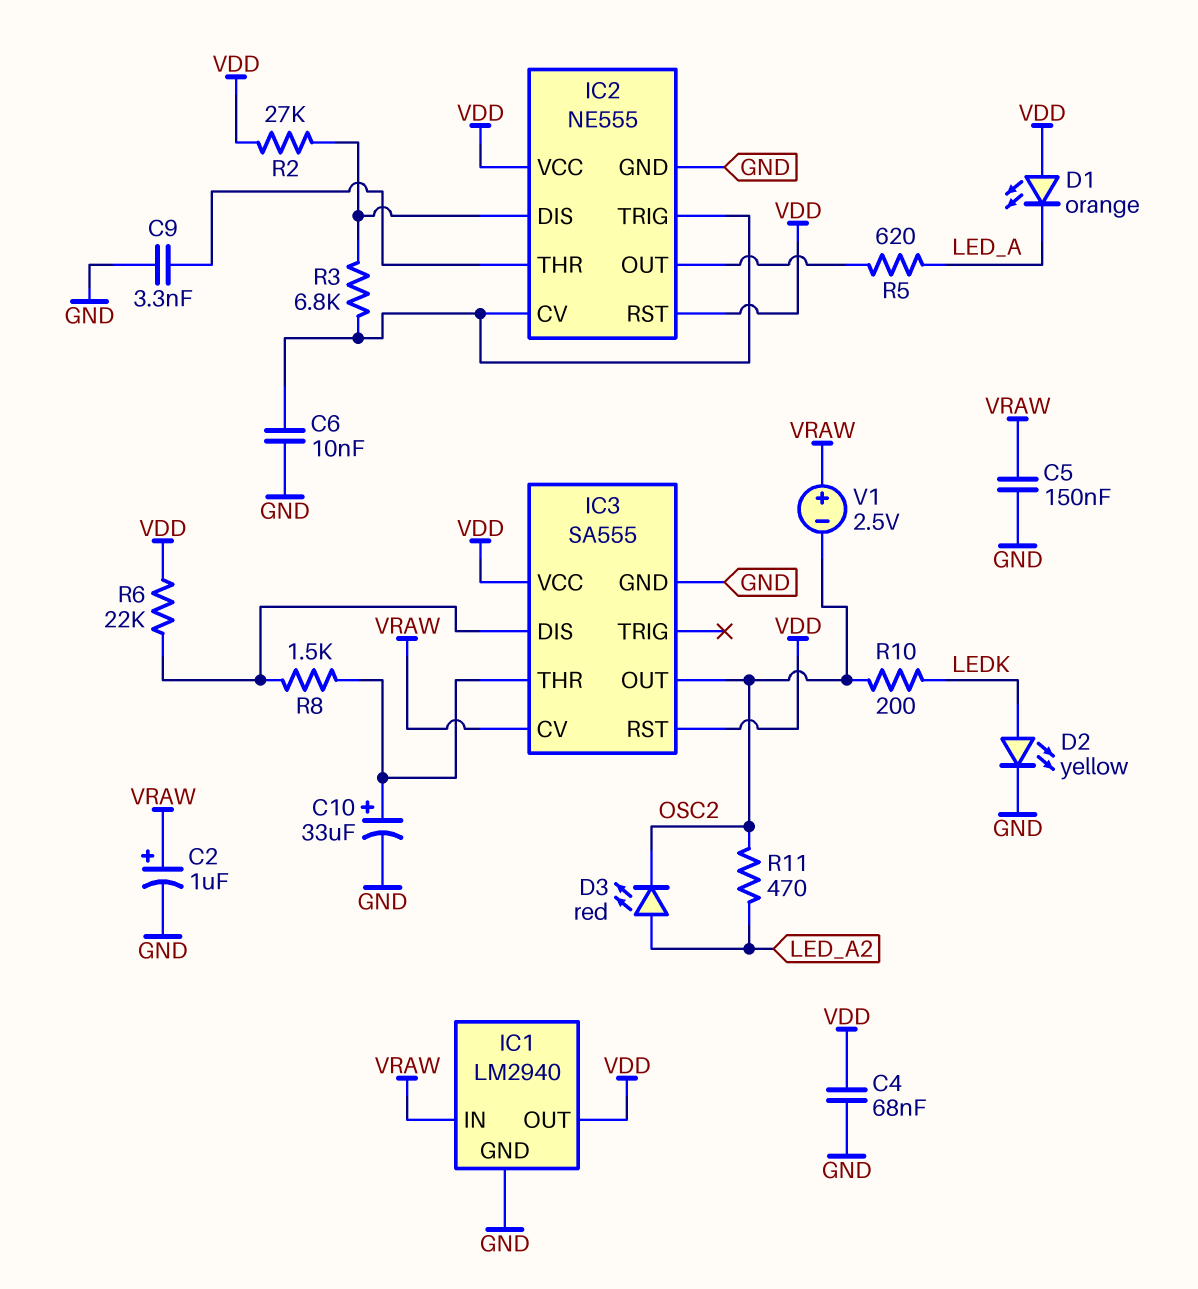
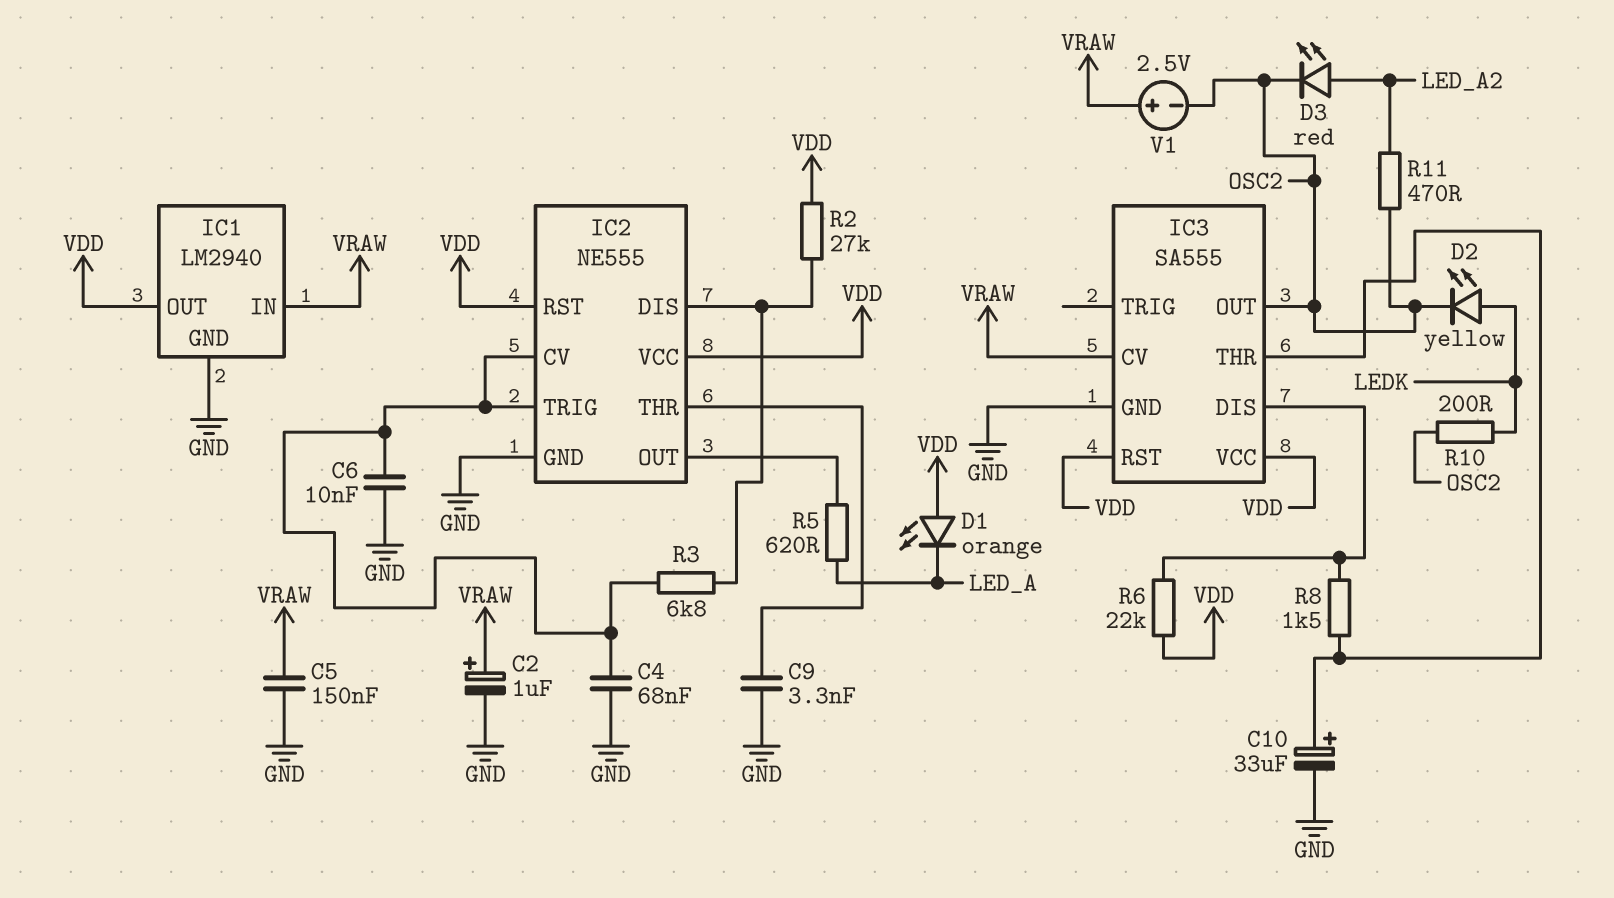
C4: 68nF (GND, VDD) -> 68nF (GND, IC2/CV)
D2: LED yellow (A LEDK, K GND) -> LED yellow (A LEDK, K OSC2)

